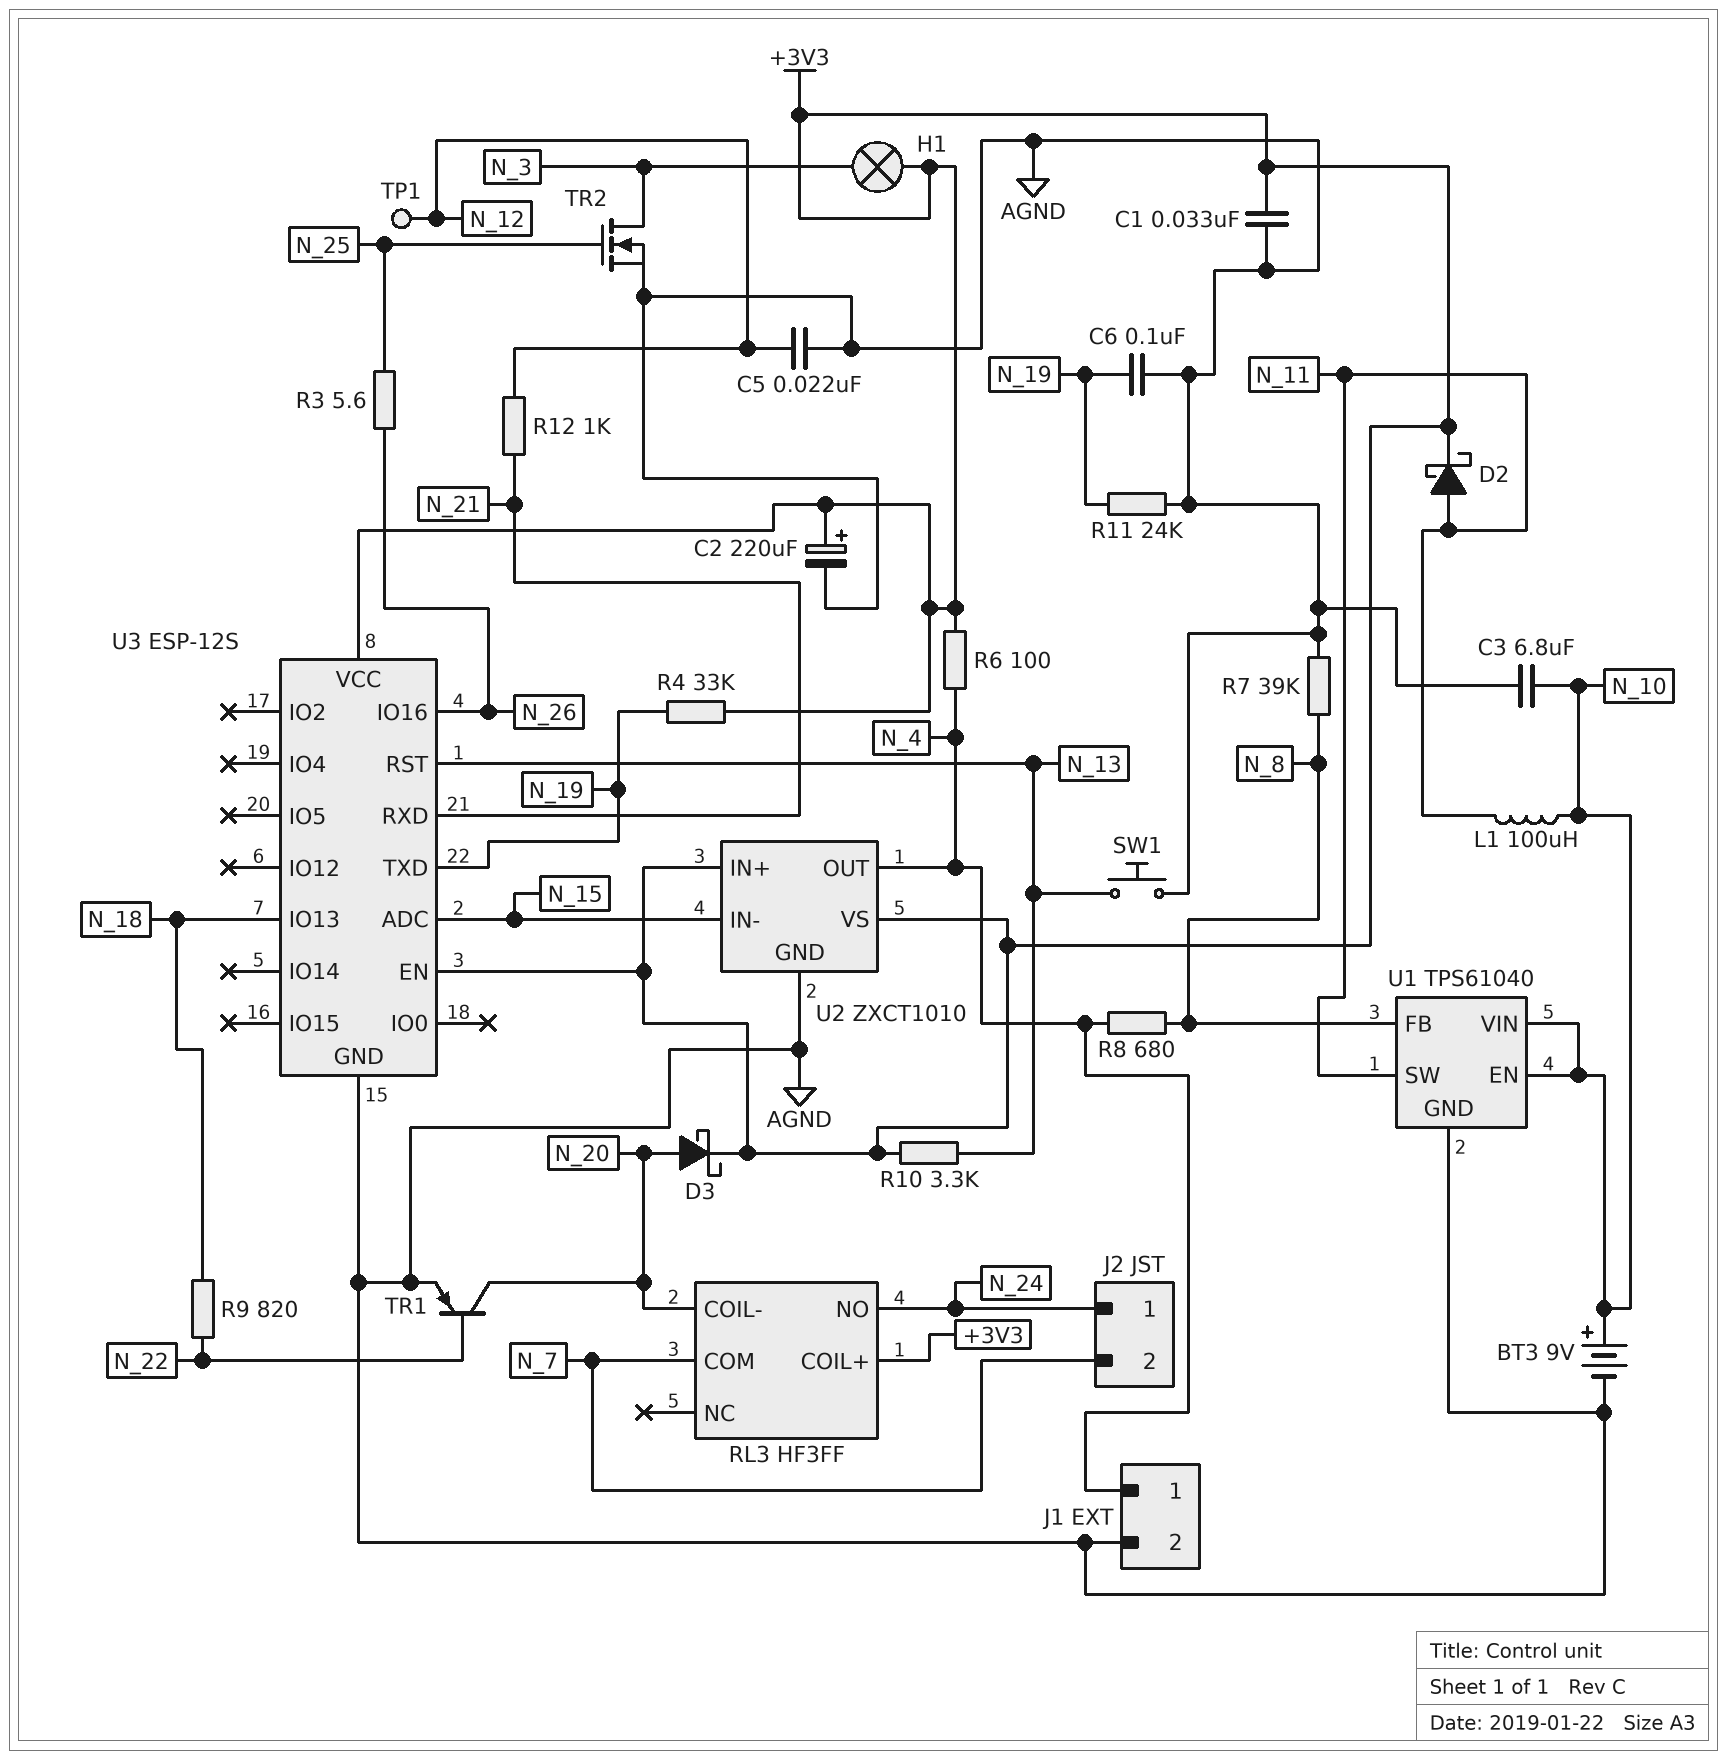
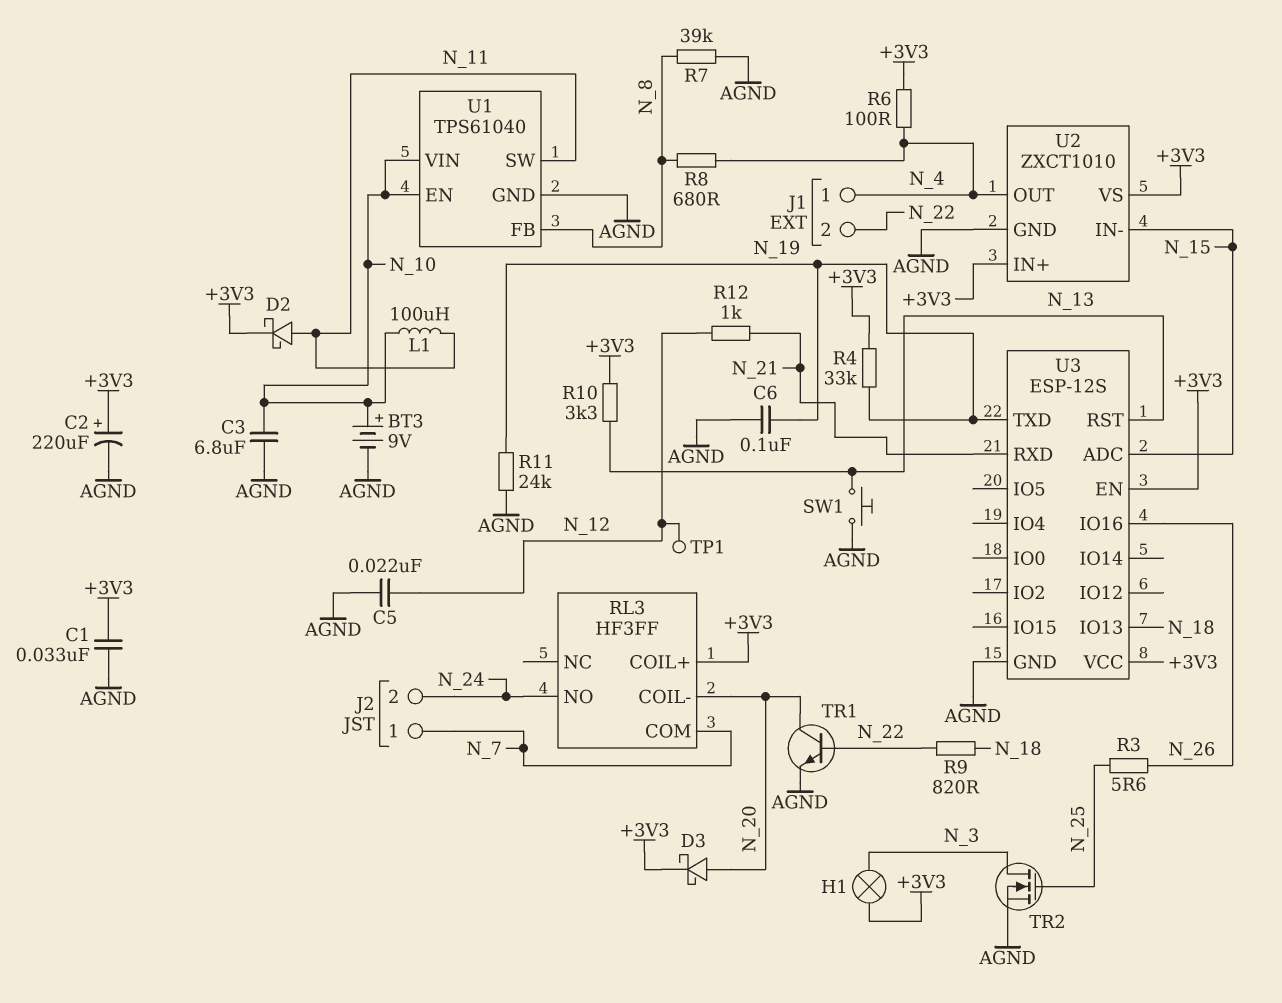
J1 pin 2: AGND -> N_22
J2 pin 1: N_24 -> N_7
J2 pin 2: N_7 -> N_24
TR1: PNP (B N_22, C N_20, E AGND) -> NPN (B N_22, C N_20, E AGND)

